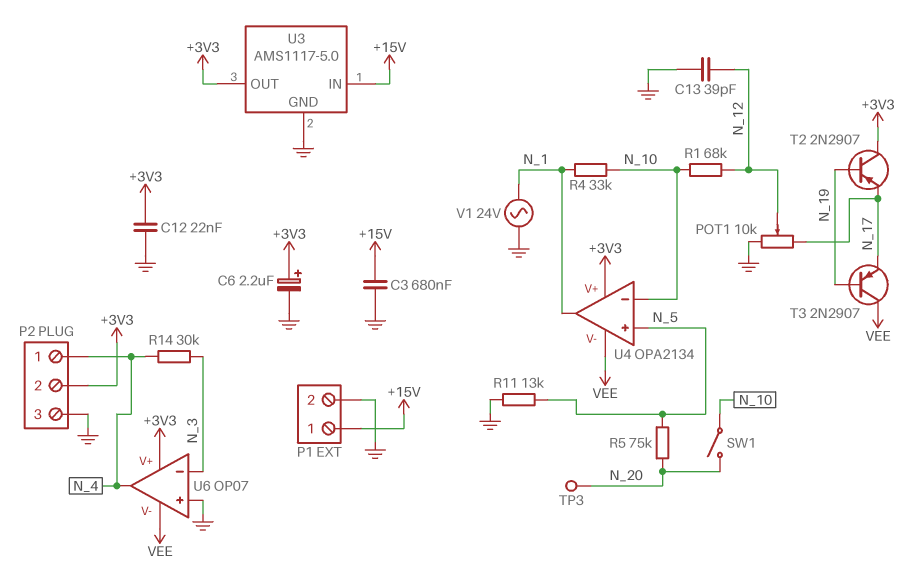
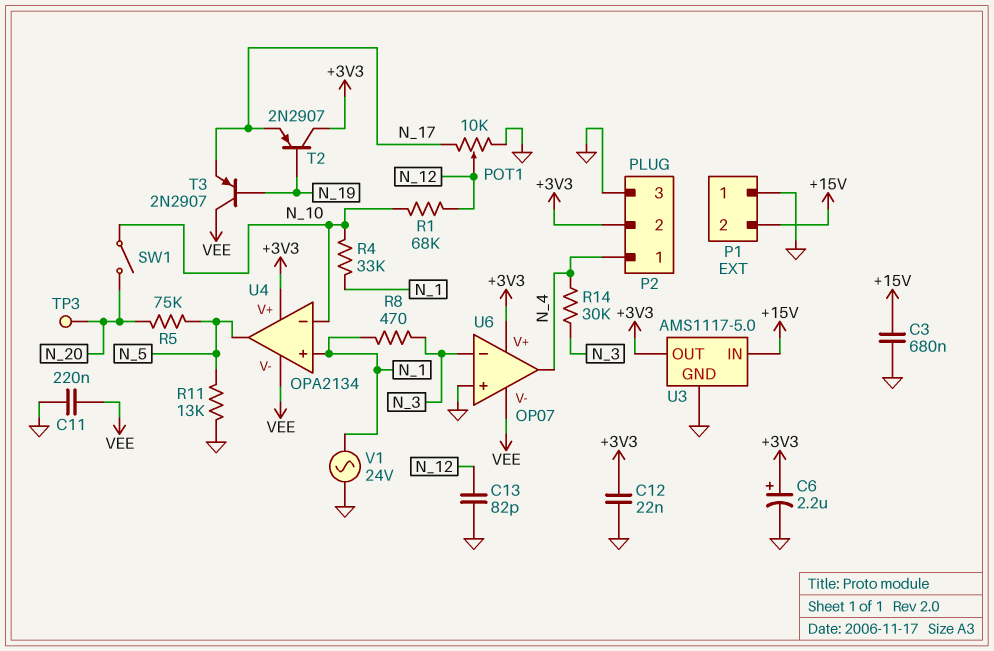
C11: none -> 220nF (GND, VEE)
C13: 39pF (GND, N_12) -> 82pF (GND, N_12)
P1 pin 1: +15V -> GND
P1 pin 2: GND -> +15V
R8: none -> 470 (N_1, N_3)
U4 pin in+: N_5 -> N_1
U4 pin out: N_1 -> N_5

